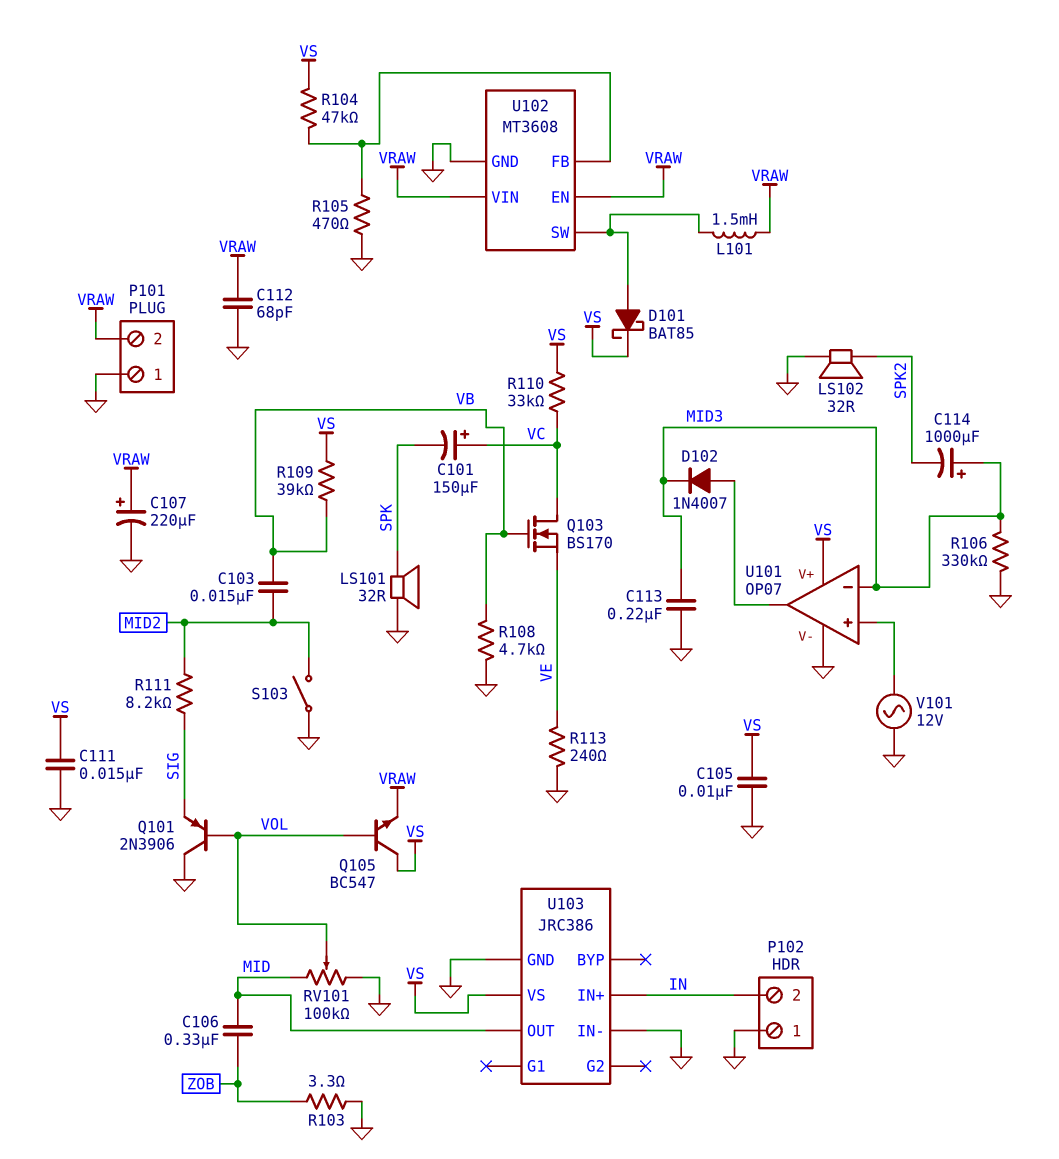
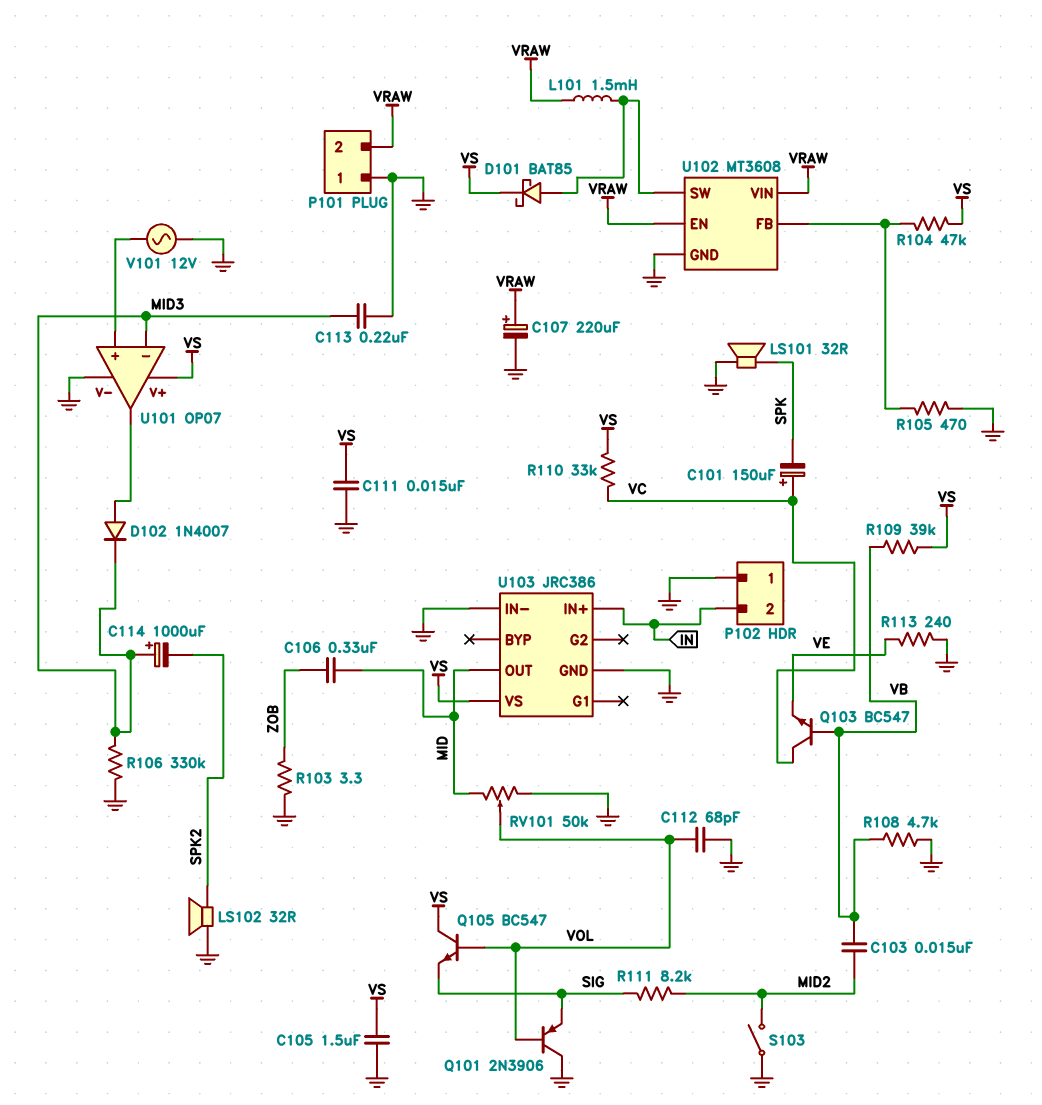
C105: 10nF (GND, VS) -> 1.5uF (GND, VS)
C112: 68pF (GND, VRAW) -> 68pF (GND, VOL)
Q103: NMOS BS170 (G VB, D VC, S VE) -> NPN BC547 (B VB, C VC, E VE)
Q105: NPN BC547 (B VOL, C VS, E VRAW) -> NPN BC547 (B VOL, C VS, E SIG)
RV101: 100k (GND, MID, wiper VOL) -> 50k (GND, MID, wiper VOL)

